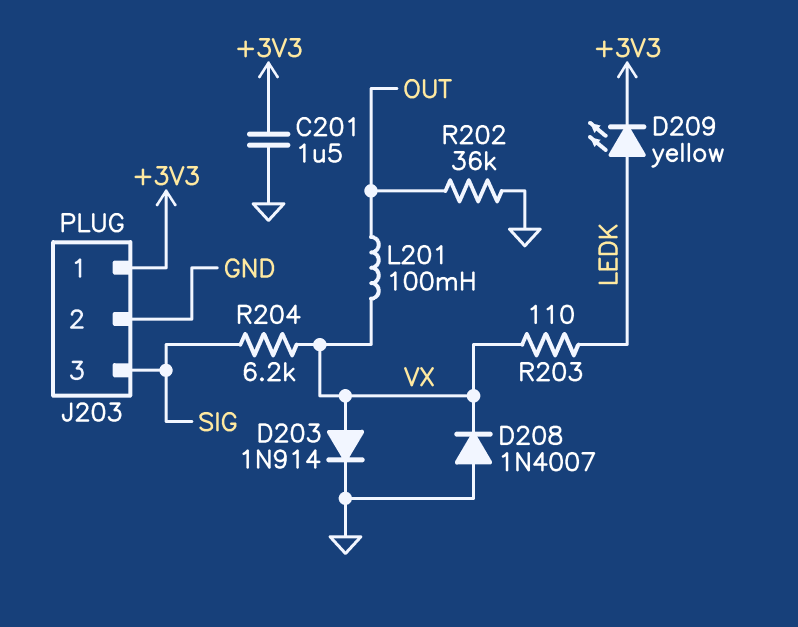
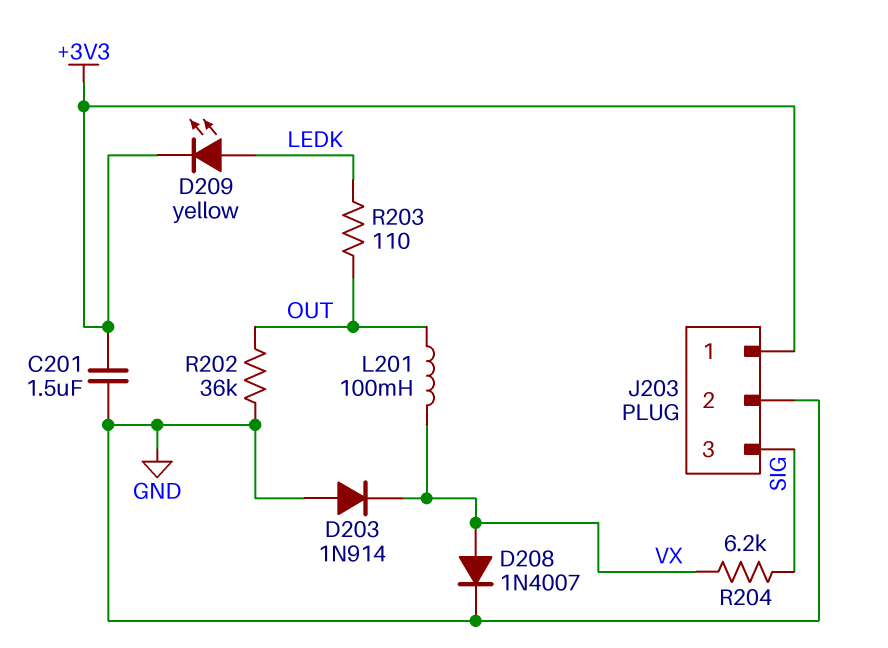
D203: diode 1N914 (A VX, K GND) -> diode 1N914 (A GND, K VX)
D208: diode 1N4007 (A GND, K VX) -> diode 1N4007 (A VX, K GND)
R203: 110 (LEDK, VX) -> 110 (LEDK, OUT)

